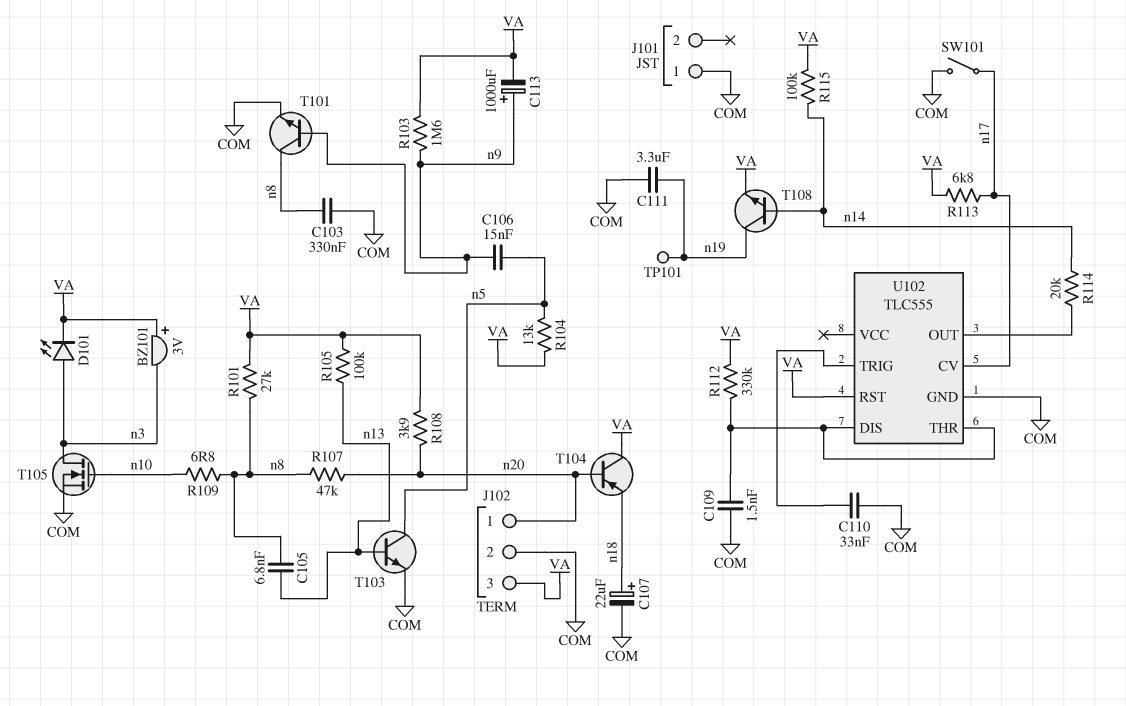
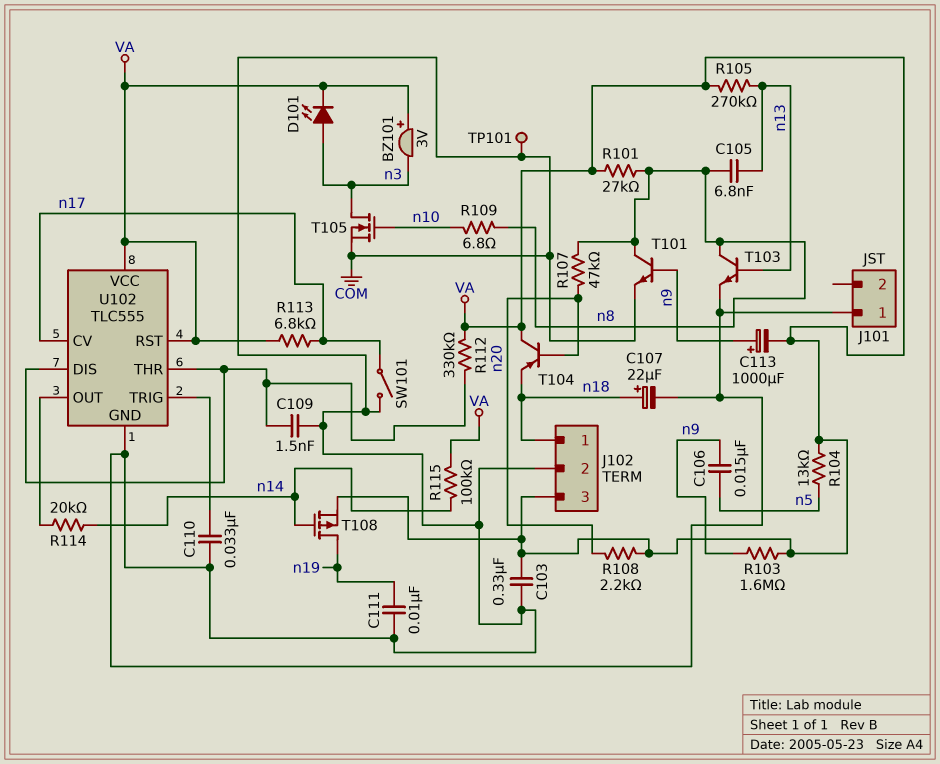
C103: 330nF (COM, n8) -> 330nF (COM, VA)
C111: 3.3uF (COM, n19) -> 10nF (COM, n19)
J102 pin 1: n20 -> n18
R105: 100k (VA, n13) -> 270k (VA, n13)
R108: 3.9k (VA, n20) -> 2.2k (VA, n20)
T103: NPN (B n13, C n5, E COM) -> NPN (B n13, C n8, E COM)
T108: NPN (B n14, C n19, E VA) -> PMOS (G n14, D n19, S VA)
TP101: test point (n19) -> test point (COM)
U102 pin VCC: none -> VA

